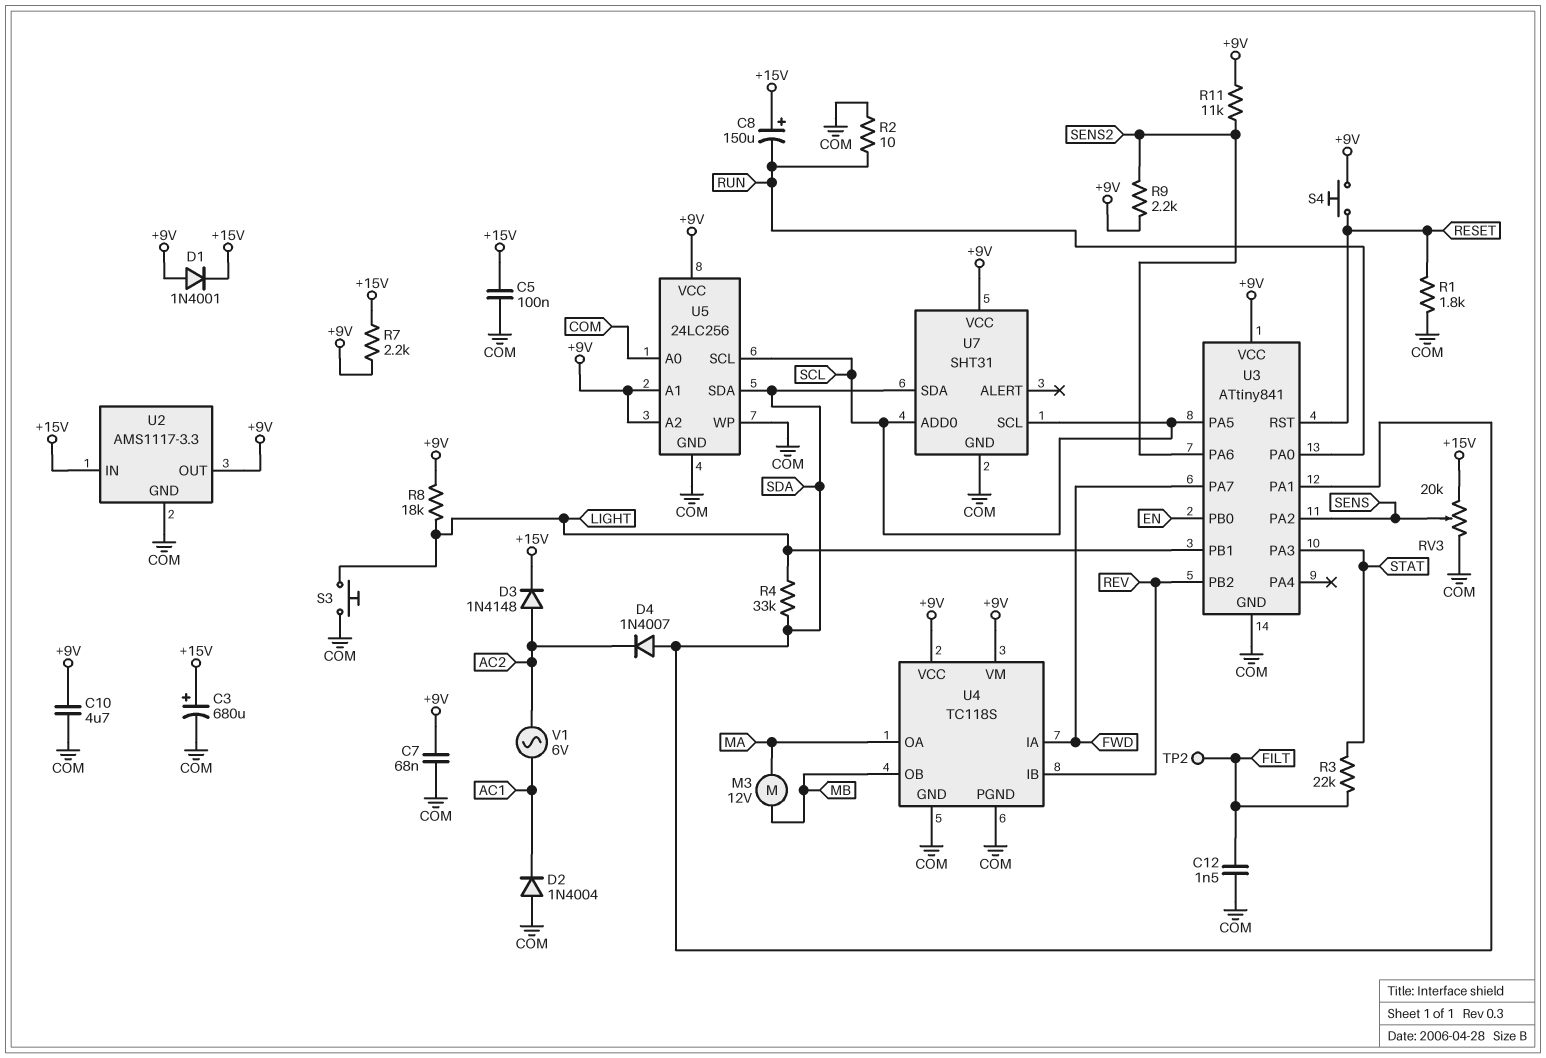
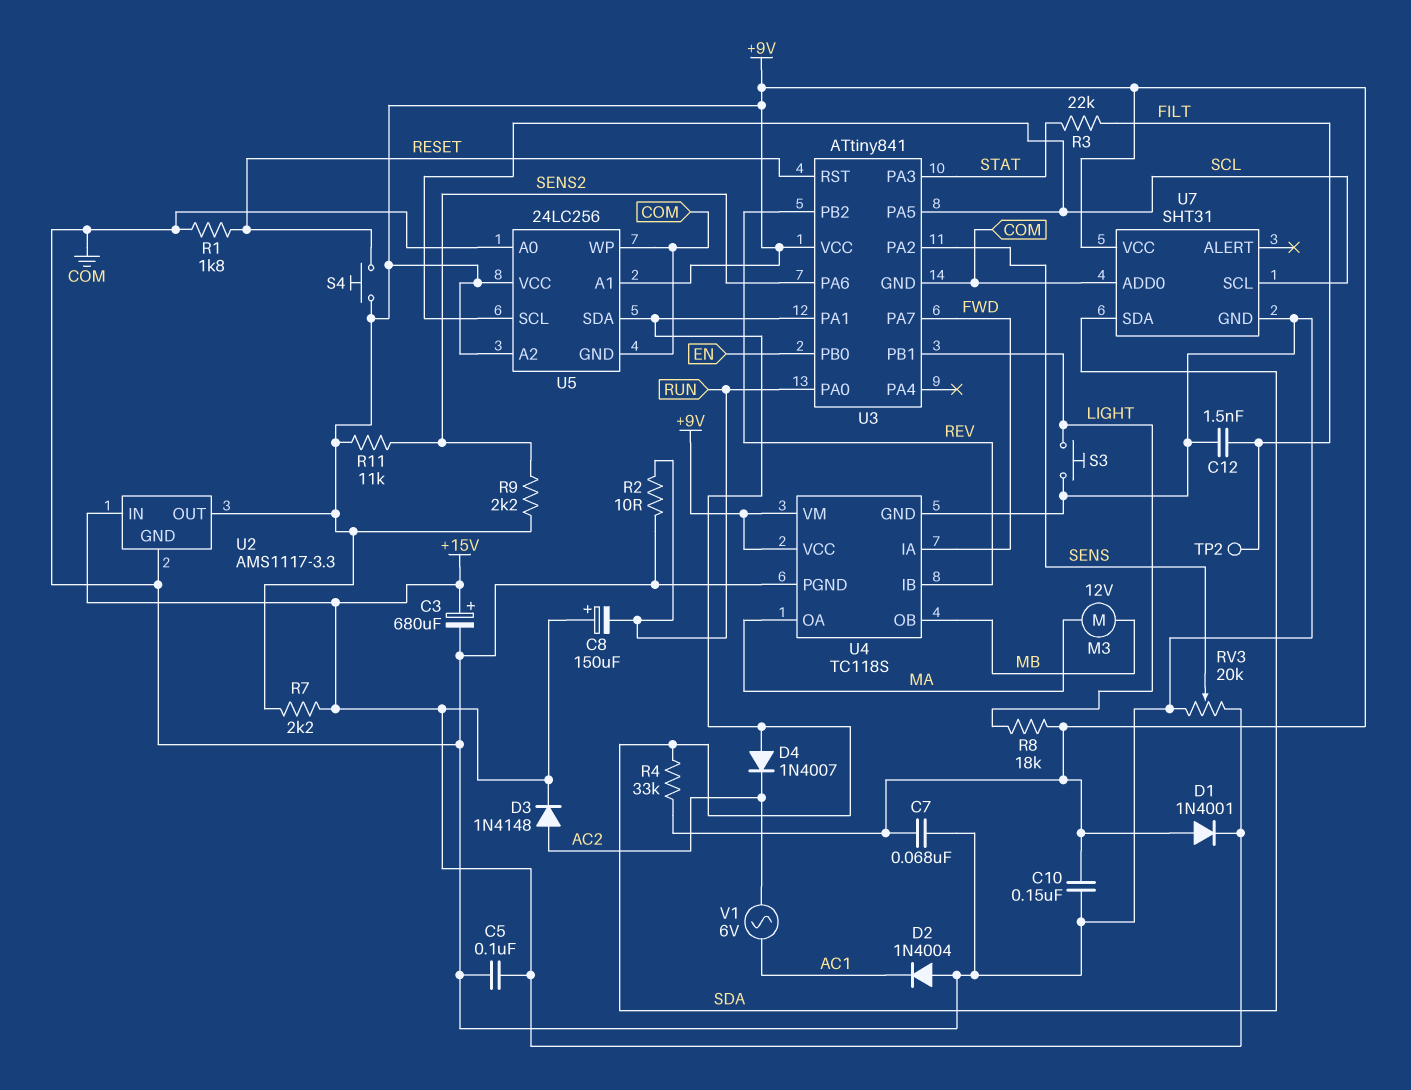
C10: 4.7uF (+9V, COM) -> 150nF (+9V, COM)
R4: 33k (LIGHT, SDA) -> 33k (+9V, SDA)
U7 pin ADD0: SCL -> COM

